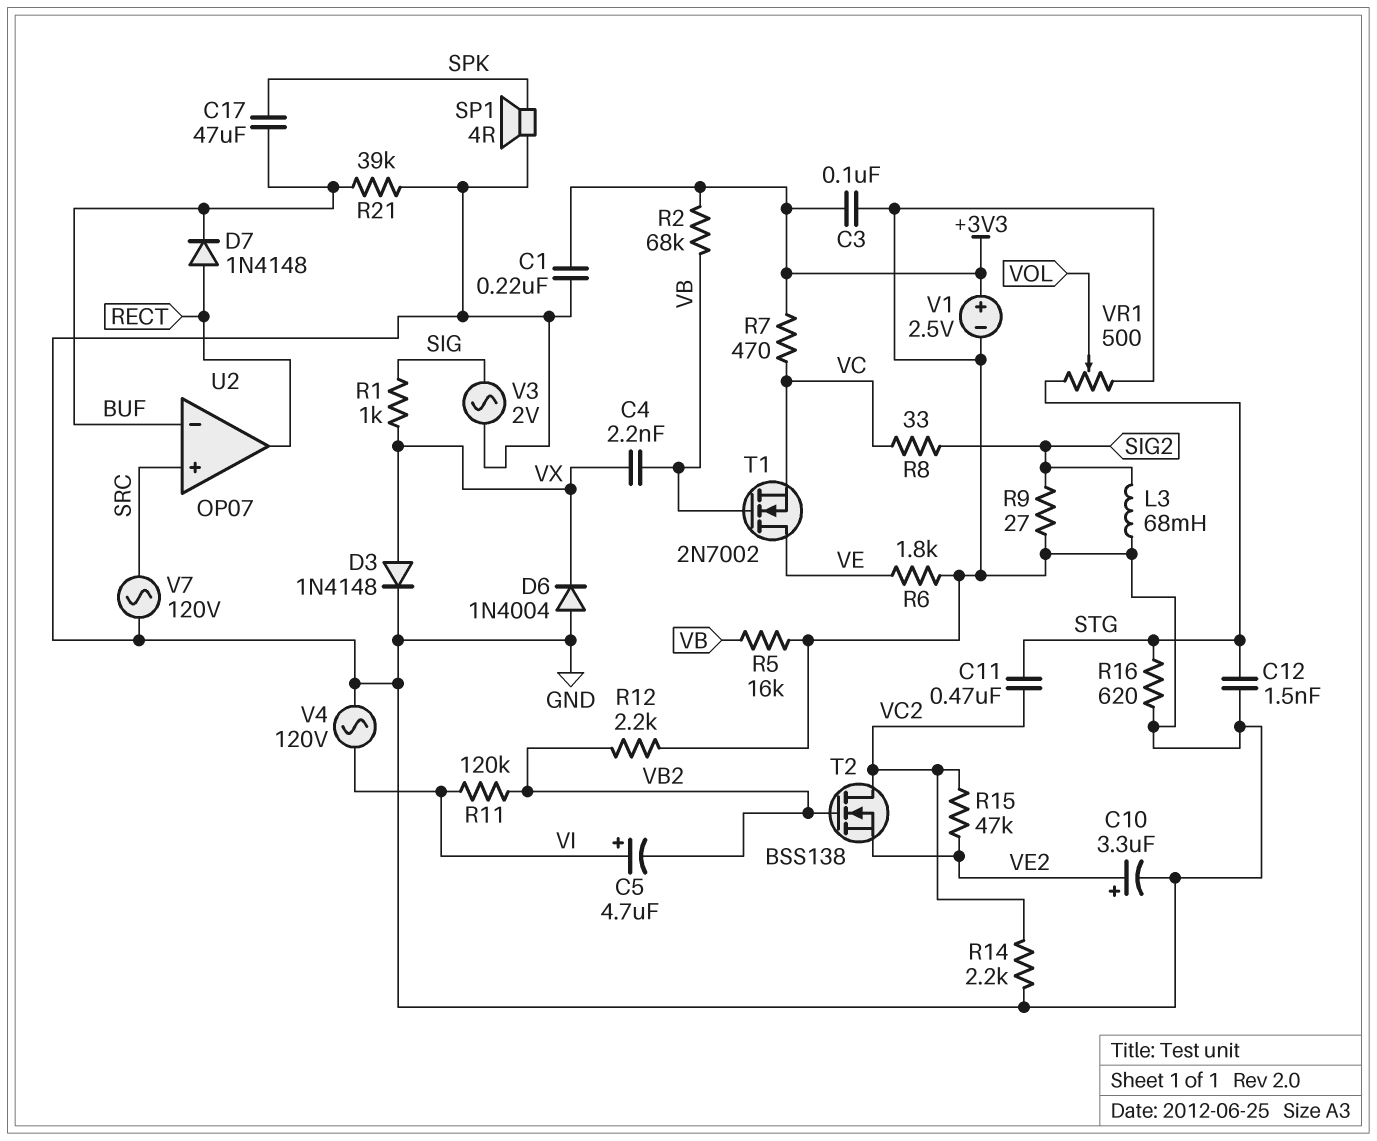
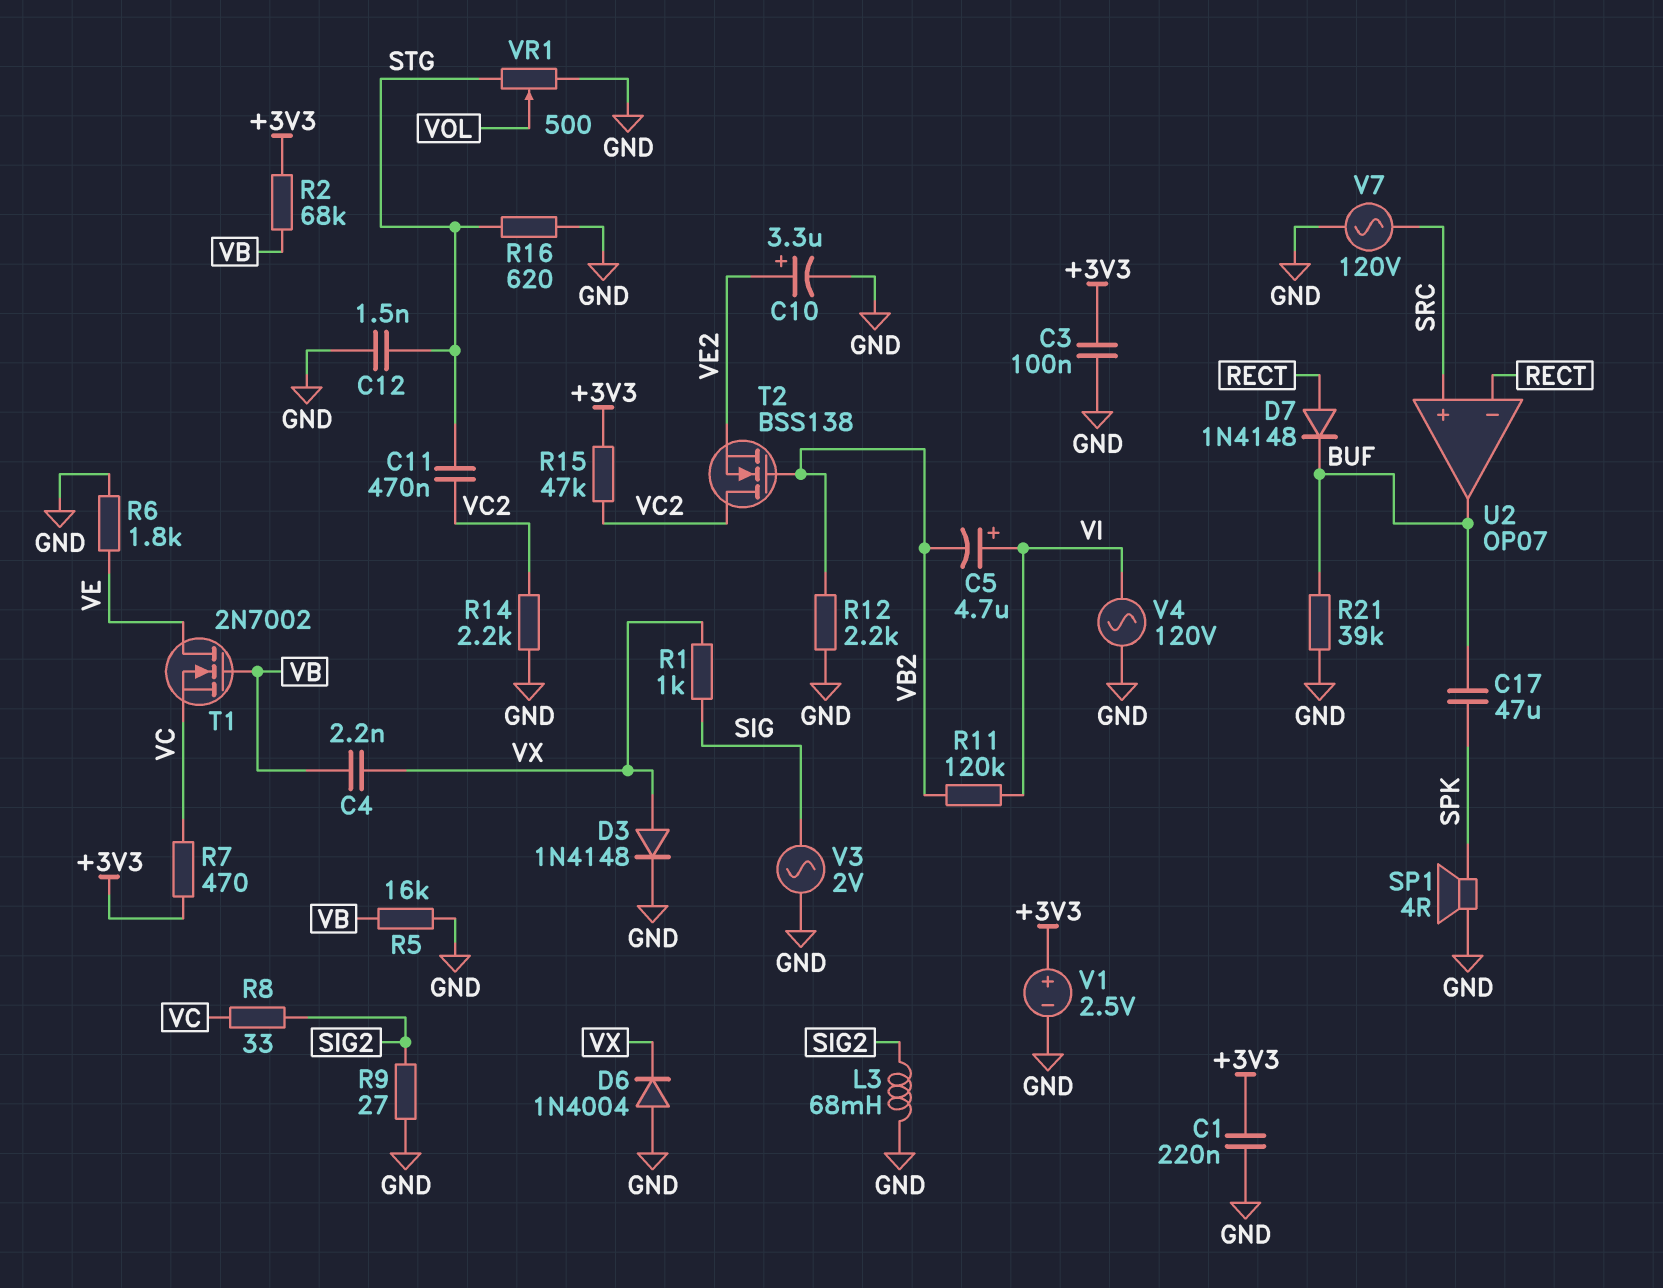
R15: 47k (VC2, VE2) -> 47k (+3V3, VC2)
U2 pin in-: BUF -> RECT
U2 pin out: RECT -> BUF

